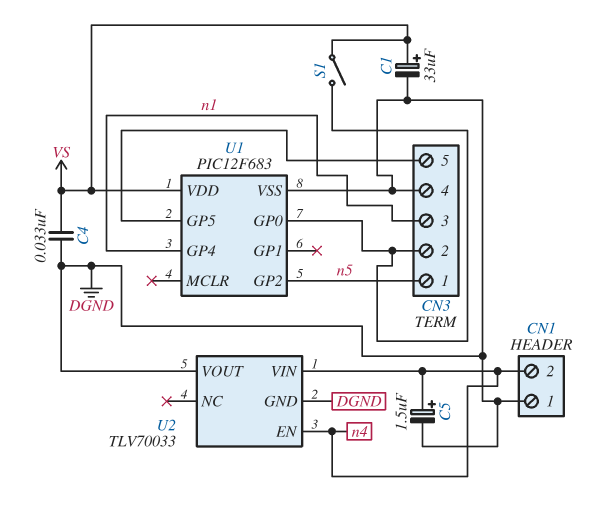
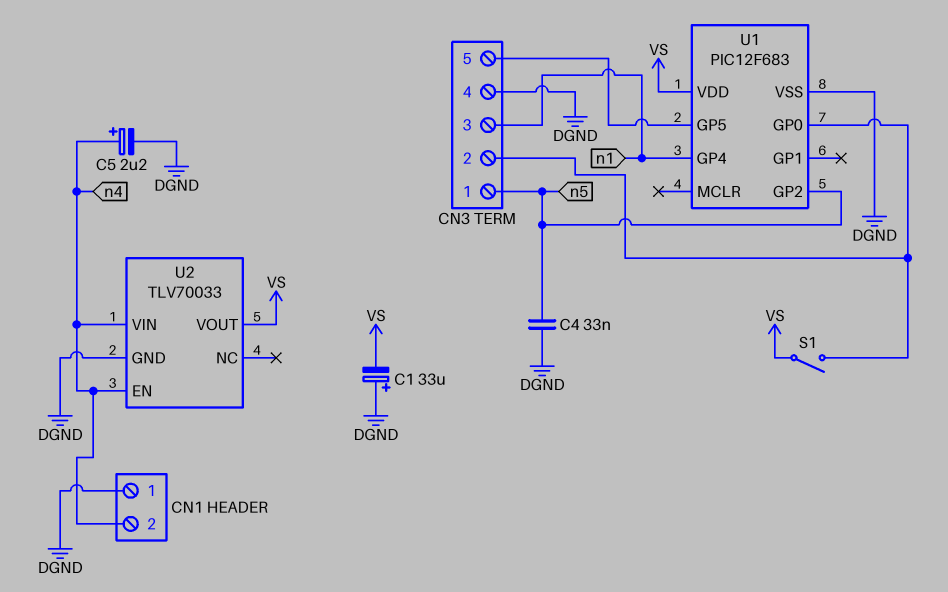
C1: 33uF (plus VS, minus DGND) -> 33uF (plus DGND, minus VS)
C4: 33nF (DGND, VS) -> 33nF (DGND, n5)
C5: 1.5uF (plus n4, minus DGND) -> 2.2uF (plus n4, minus DGND)
U2 pin VOUT: DGND -> VS

